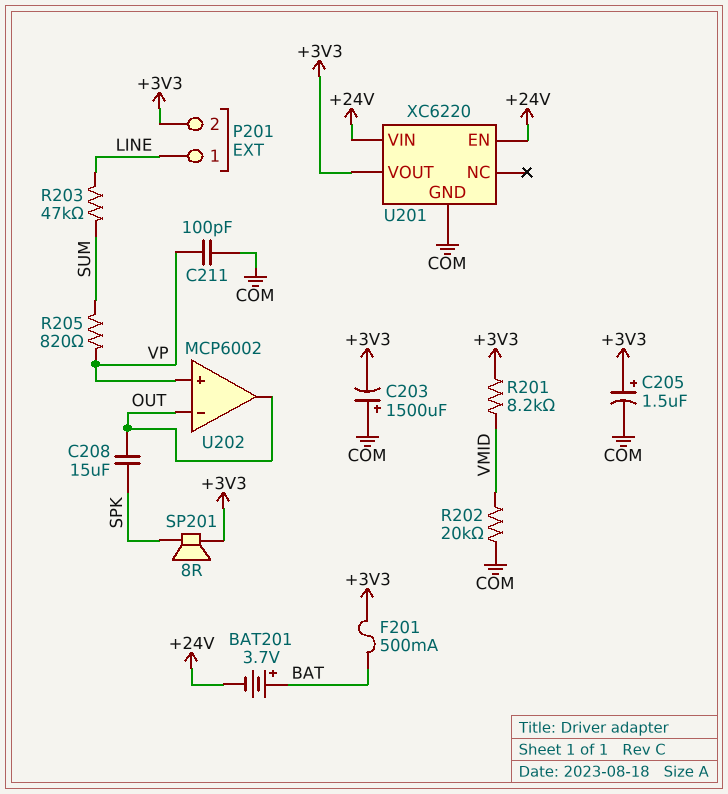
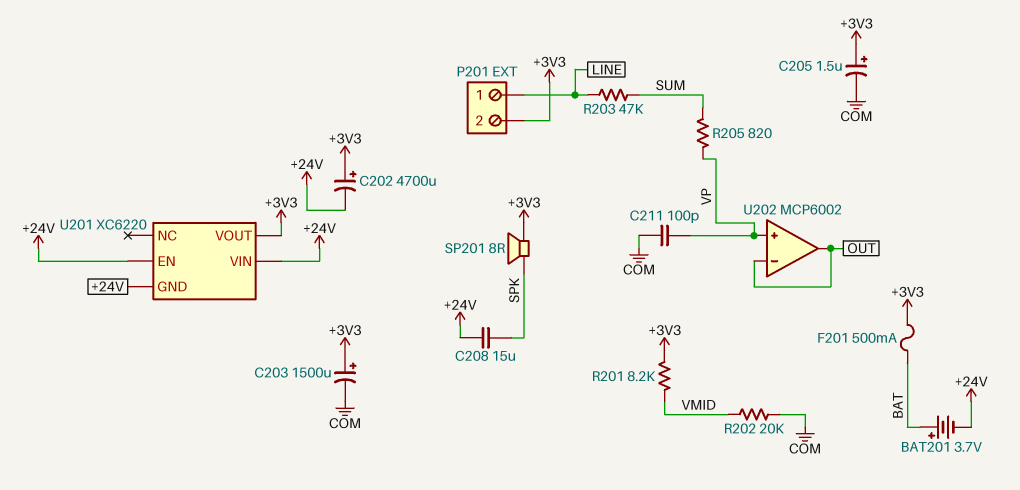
C202: none -> 4700uF (plus +3V3, minus +24V)
C203: 1500uF (plus COM, minus +3V3) -> 1500uF (plus +3V3, minus COM)
C208: 15uF (OUT, SPK) -> 15uF (+24V, SPK)
U201 pin GND: COM -> +24V

